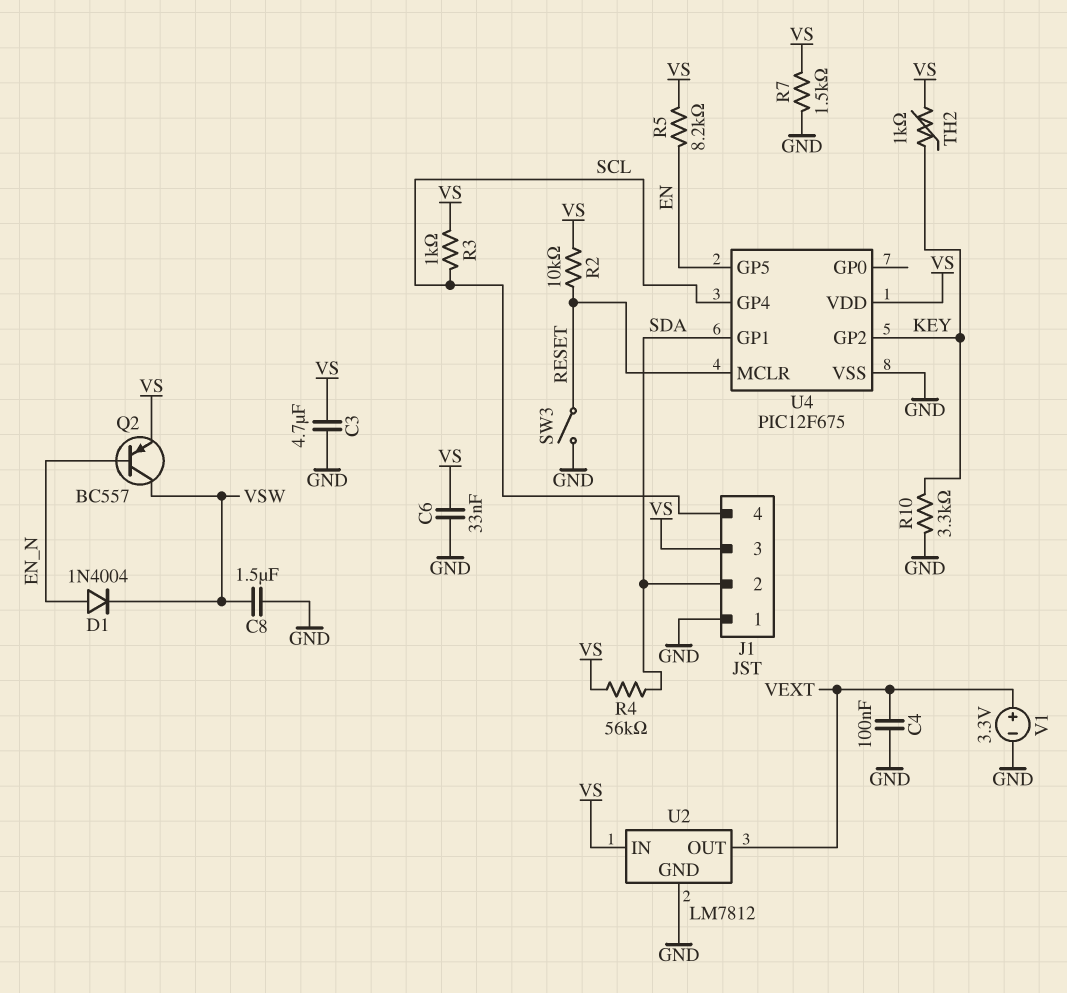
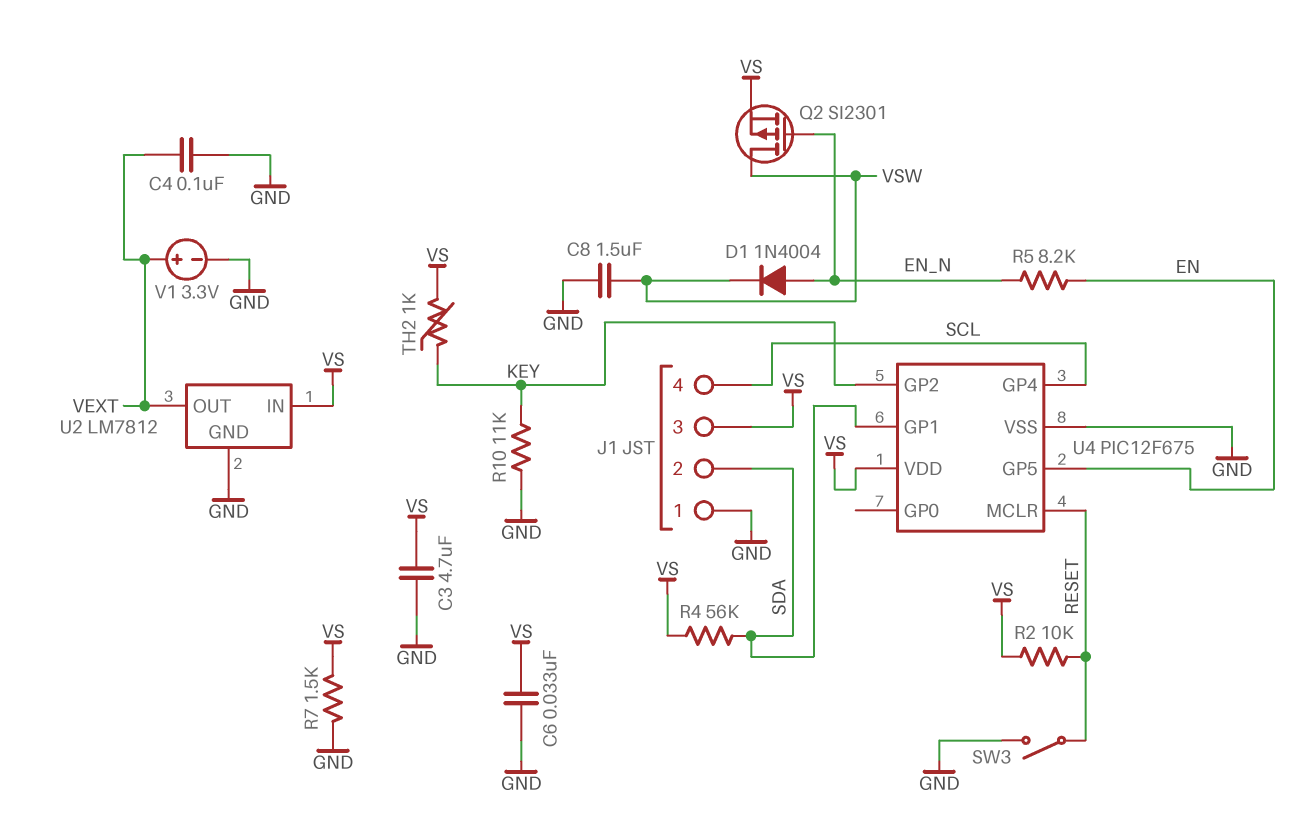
Q2: PNP BC557 (B EN_N, C VSW, E VS) -> PMOS SI2301 (G EN_N, D VSW, S VS)
R3: 1k (SCL, VS) -> none
R5: 8.2k (EN, VS) -> 8.2k (EN, EN_N)
R10: 3.3k (GND, KEY) -> 11k (GND, KEY)

